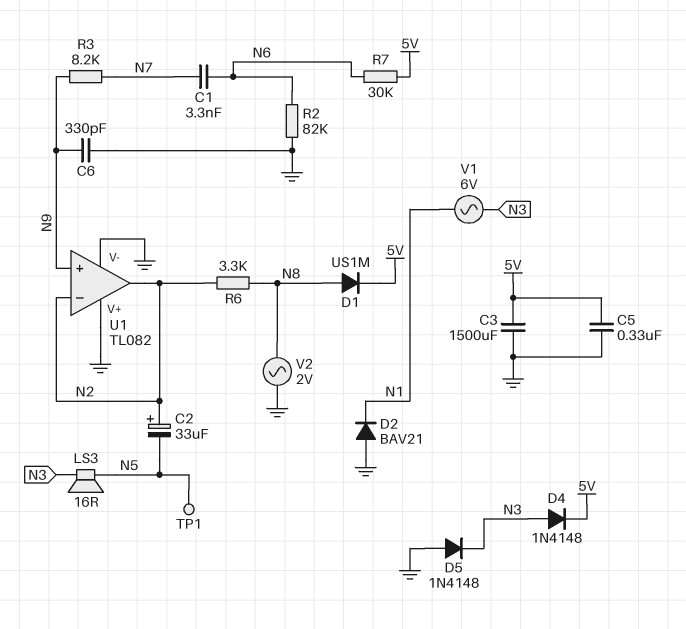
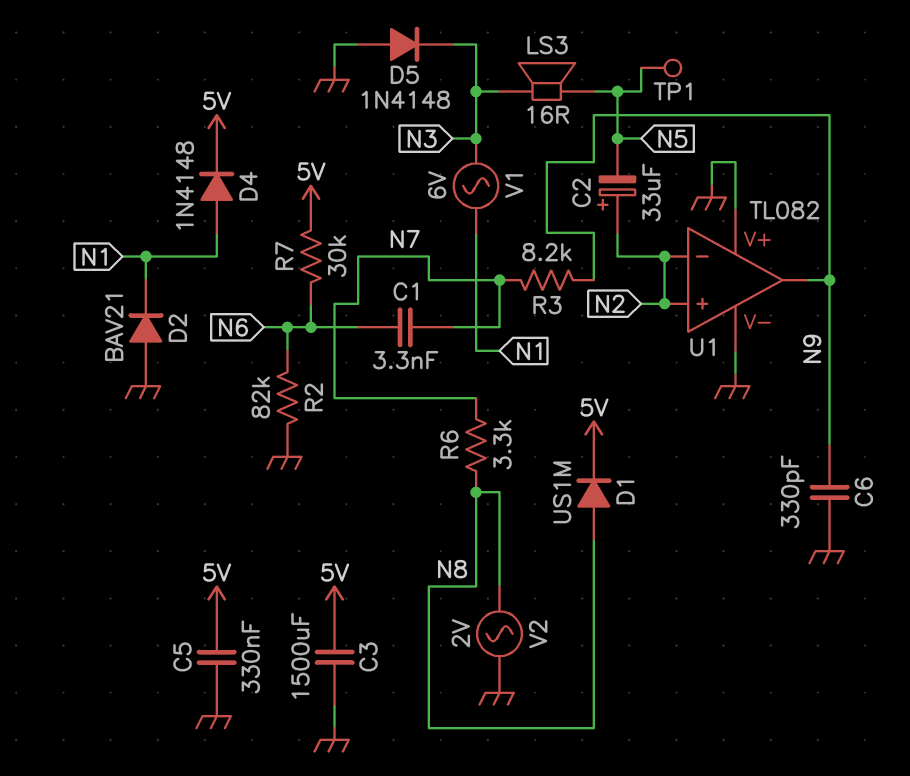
D4: diode 1N4148 (A N3, K 5V) -> diode 1N4148 (A N1, K 5V)
R6: 3.3k (N2, N8) -> 3.3k (N7, N8)
U1 pin in+: N9 -> N2
U1 pin out: N2 -> N9

